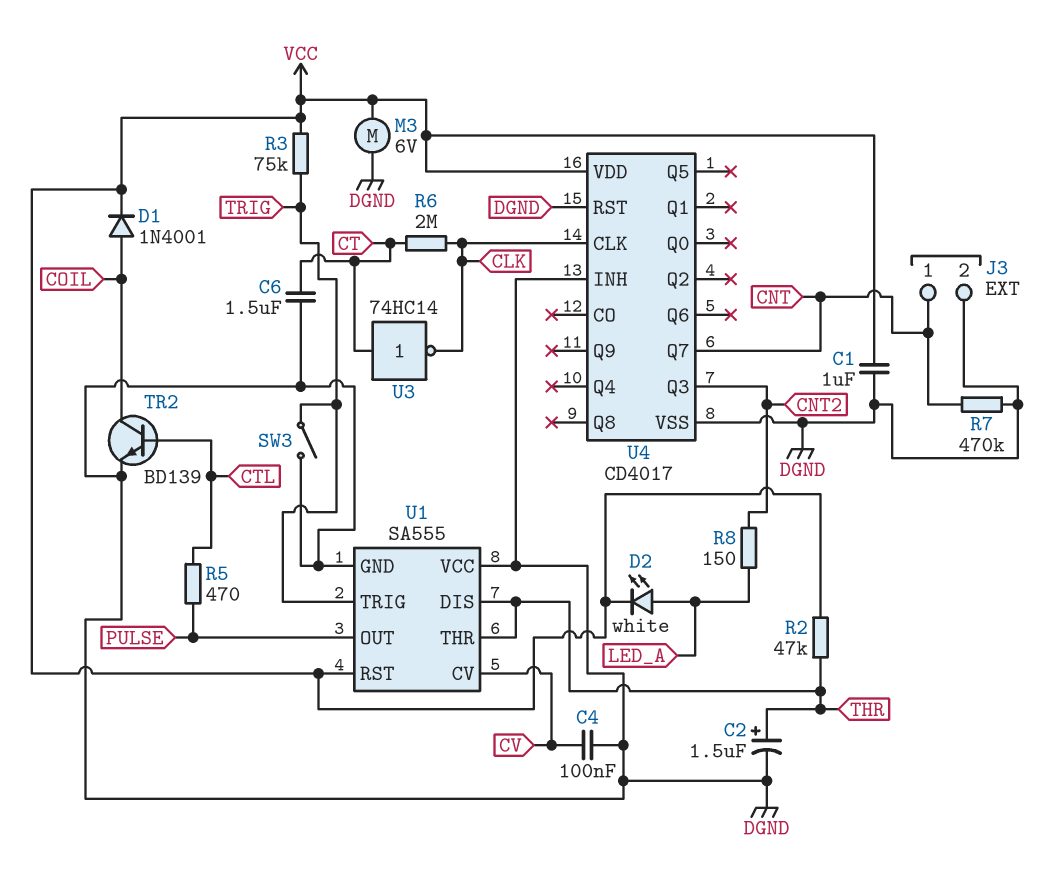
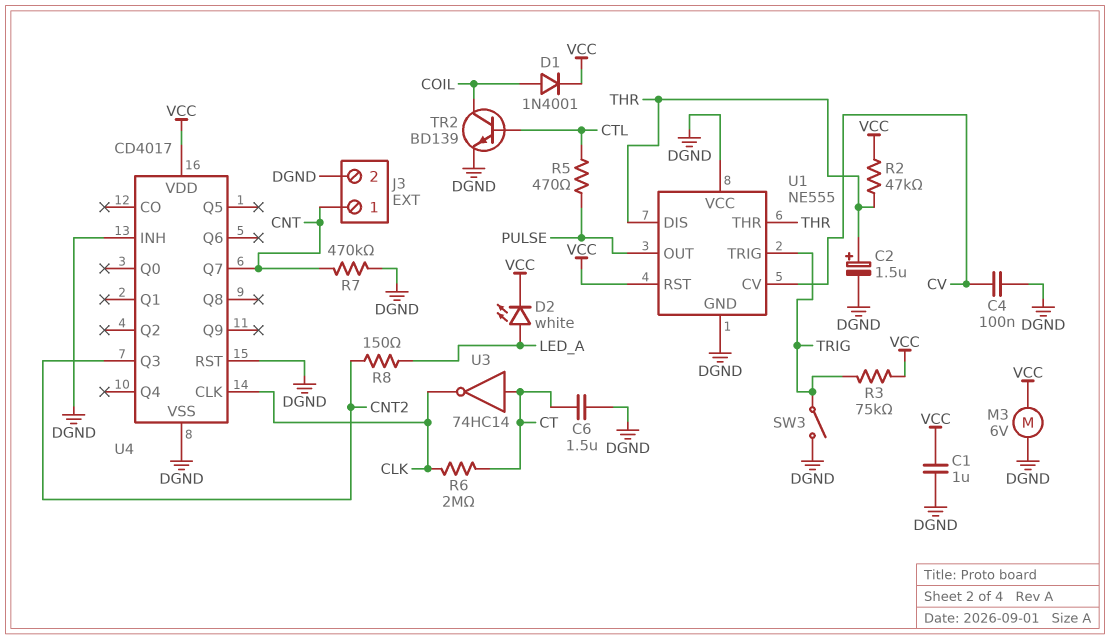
U1: SA555 -> NE555

